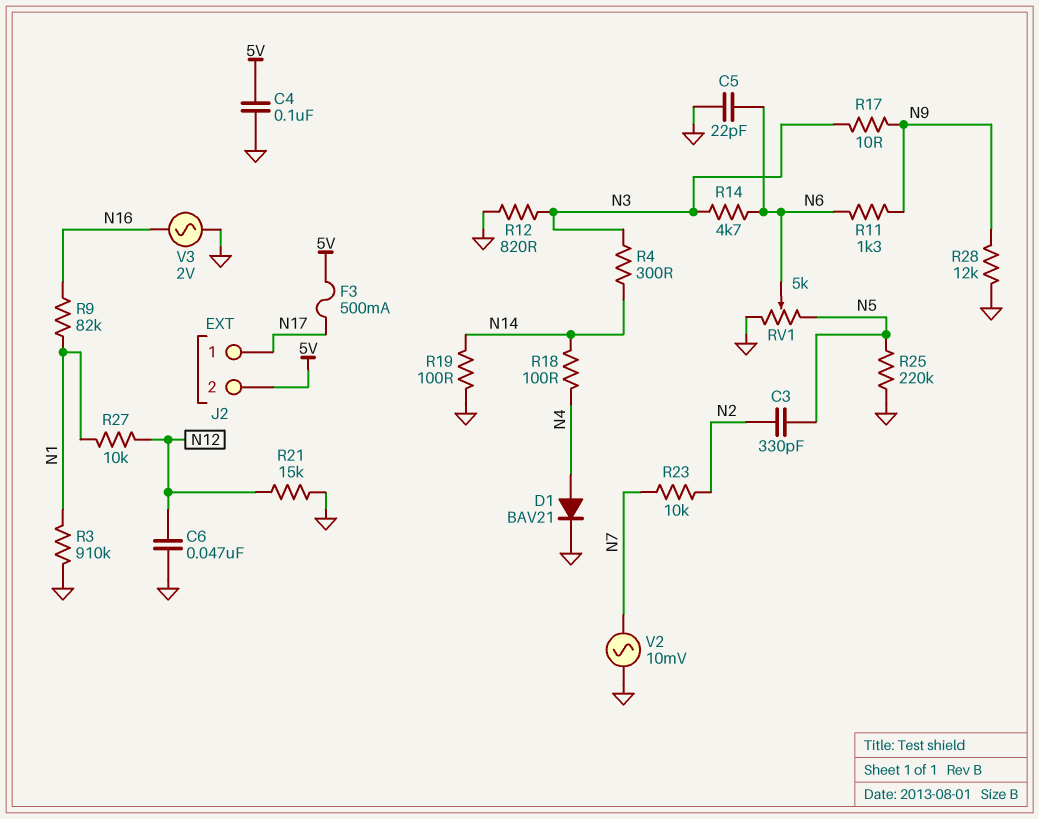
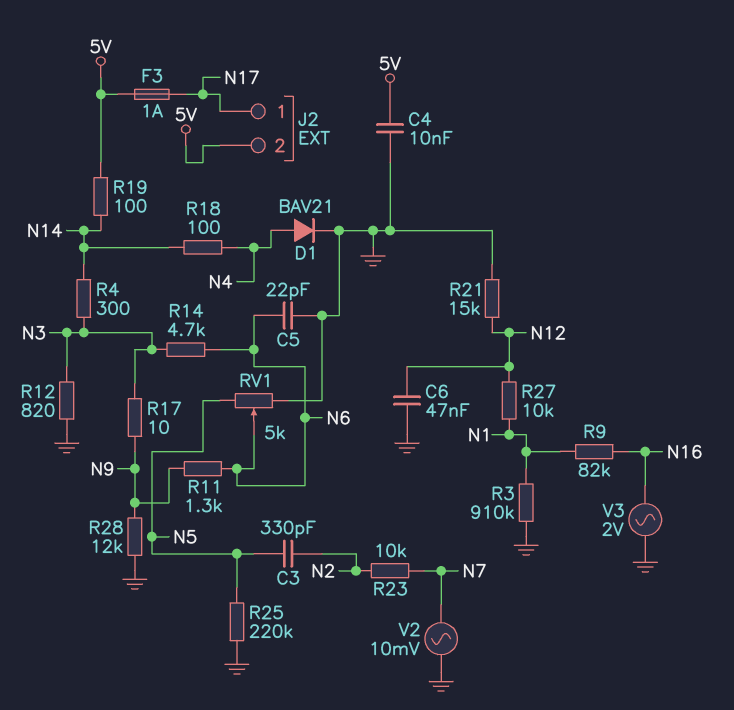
C4: 100nF (5V, GND) -> 10nF (5V, GND)
F3: 500mA (5V, N17) -> 1A (5V, N17)
R19: 100 (GND, N14) -> 100 (5V, N14)

